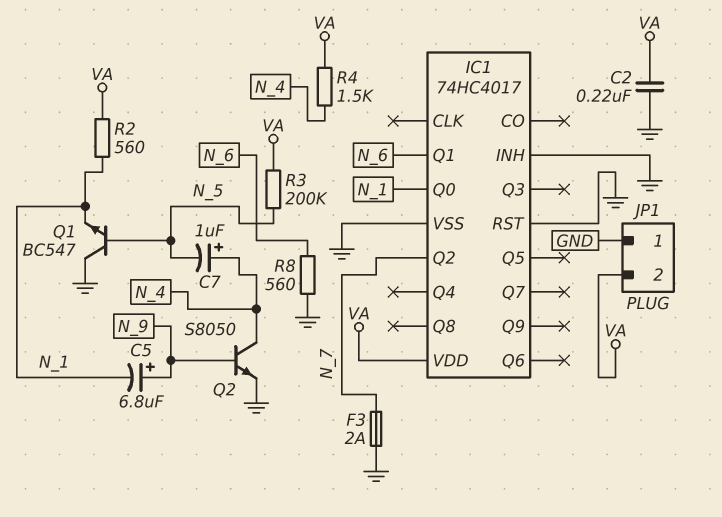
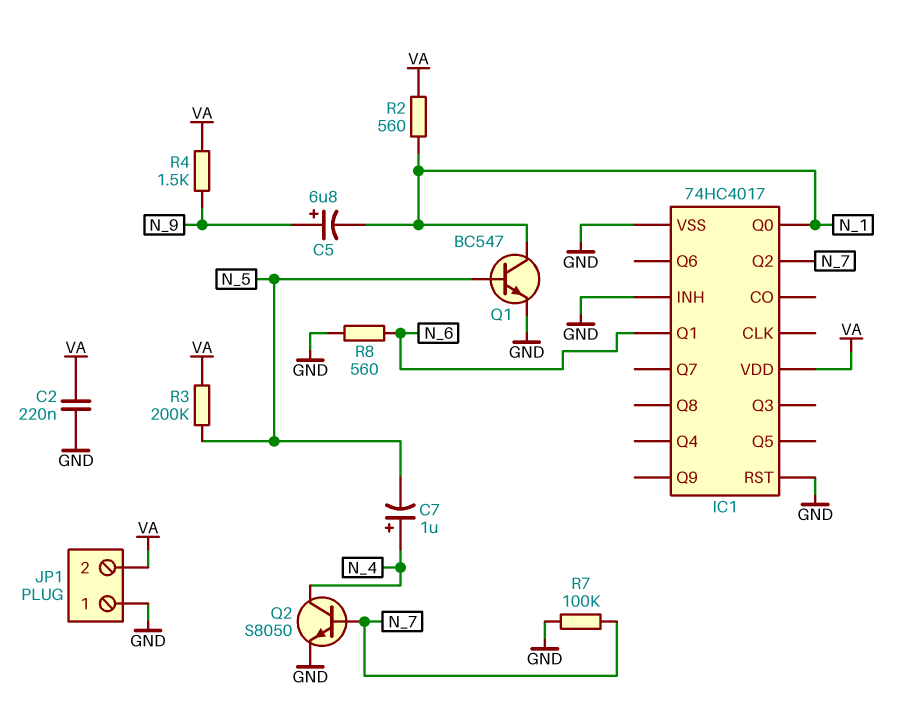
F3: 2A (GND, N_7) -> none
Q1: NPN BC547 (B N_5, C GND, E N_1) -> NPN BC547 (B N_5, C N_1, E GND)
Q2: NPN S8050 (B N_9, C N_4, E GND) -> NPN S8050 (B N_7, C N_4, E GND)
R4: 1.5k (N_4, VA) -> 1.5k (N_9, VA)
R7: none -> 100k (GND, N_7)

